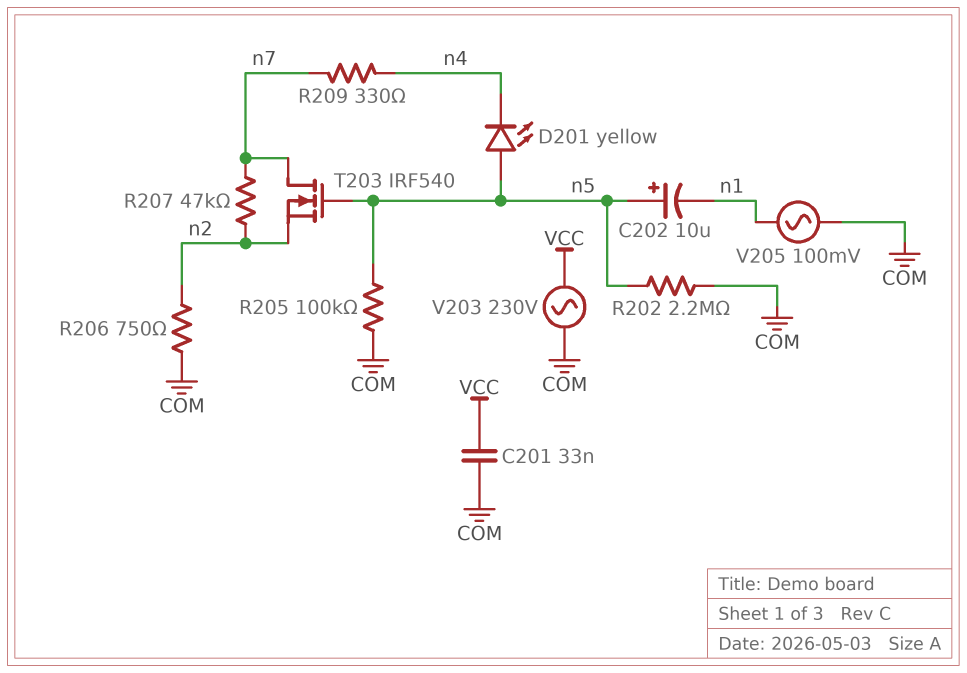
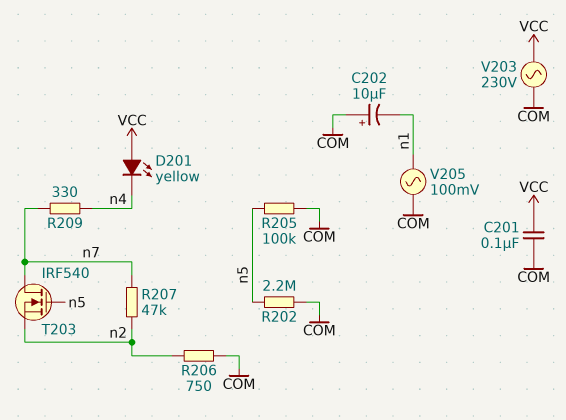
C201: 33nF (COM, VCC) -> 100nF (COM, VCC)
C202: 10uF (plus n5, minus n1) -> 10uF (plus COM, minus n1)
D201: LED yellow (A n5, K n4) -> LED yellow (A VCC, K n4)

